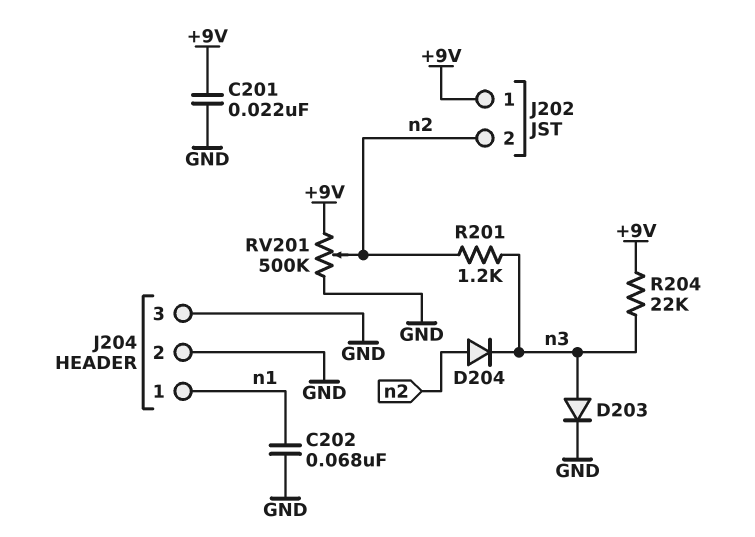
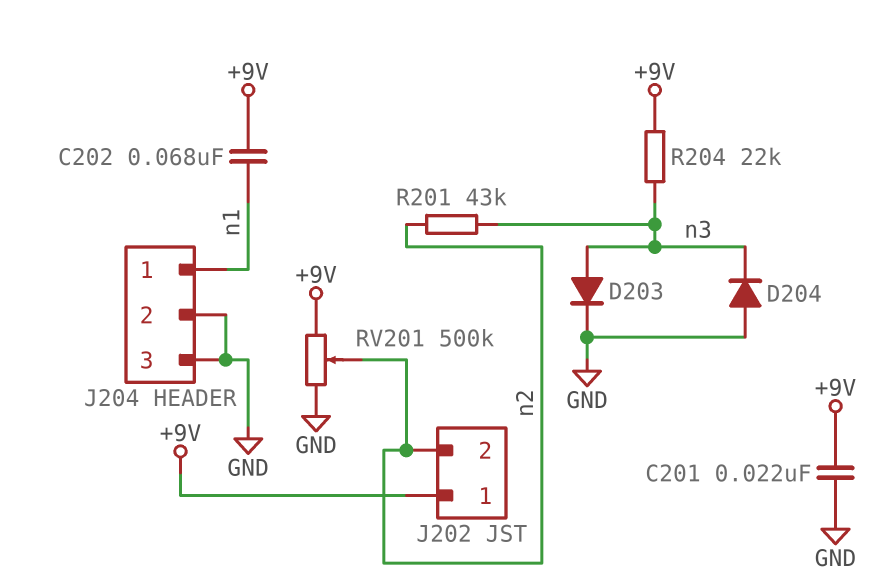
C202: 68nF (GND, n1) -> 68nF (+9V, n1)
D204: diode (A n2, K n3) -> diode (A GND, K n3)
R201: 1.2k (n2, n3) -> 43k (n2, n3)

